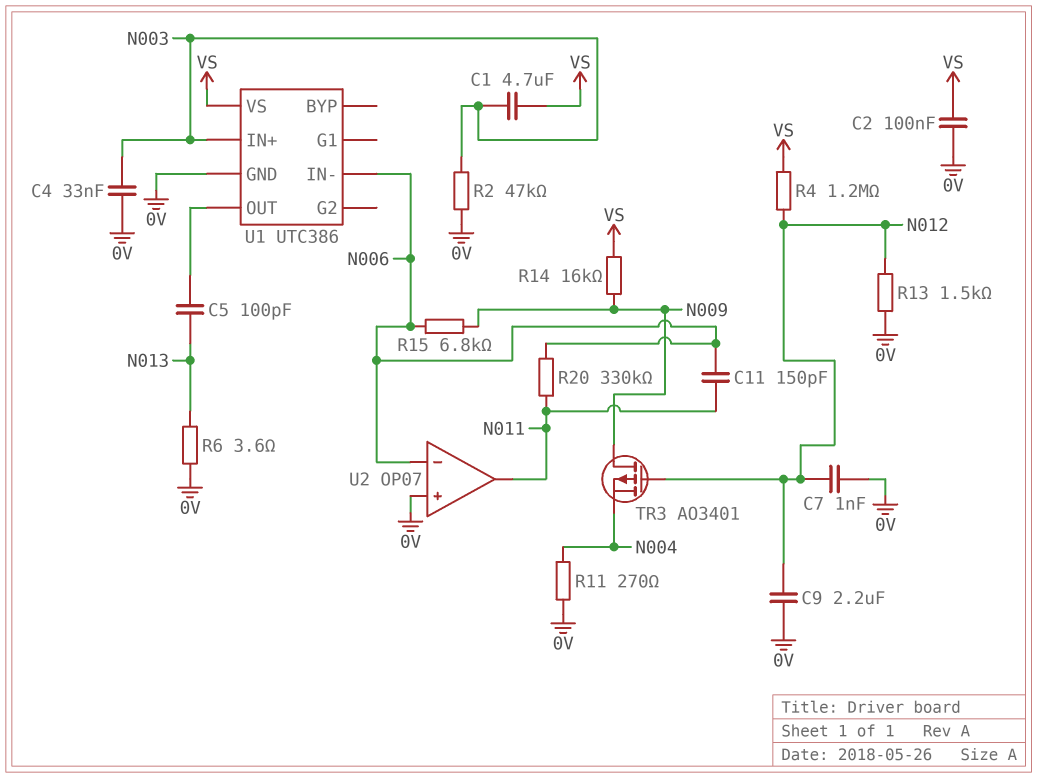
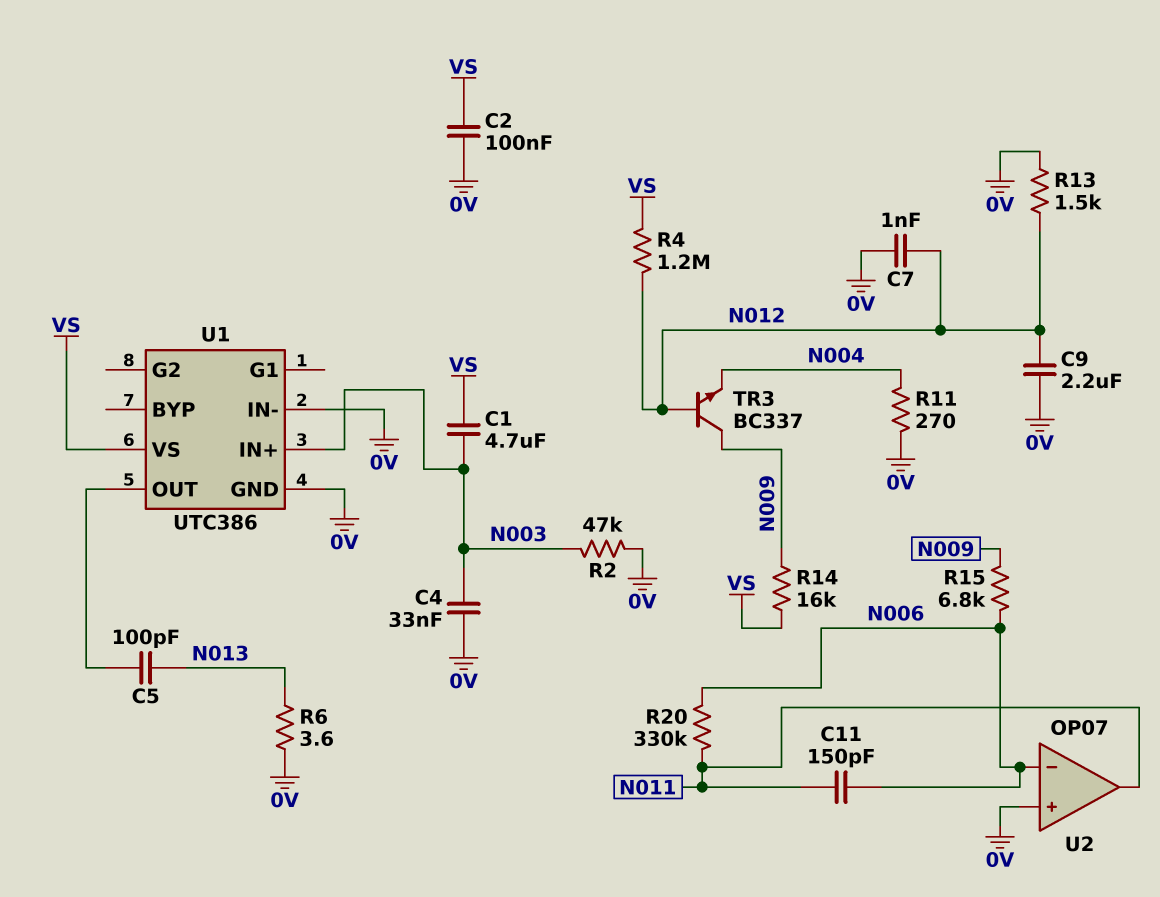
TR3: PMOS AO3401 (G N012, D N009, S N004) -> NPN BC337 (B N012, C N009, E N004)
U1 pin IN-: N006 -> 0V

